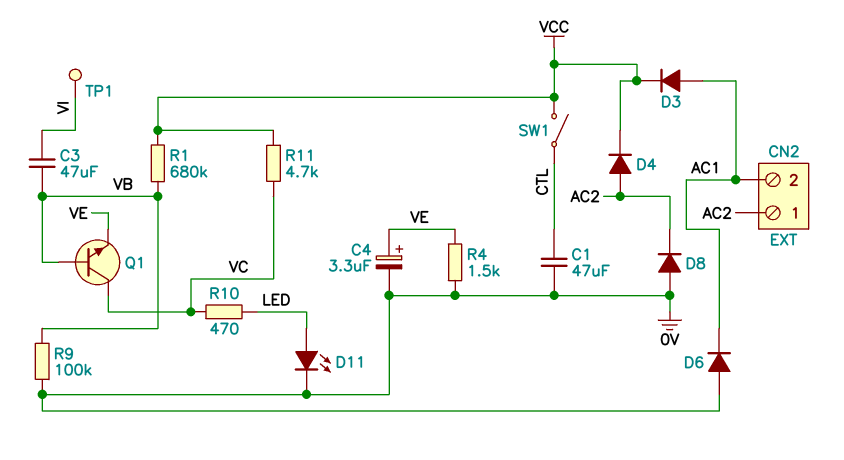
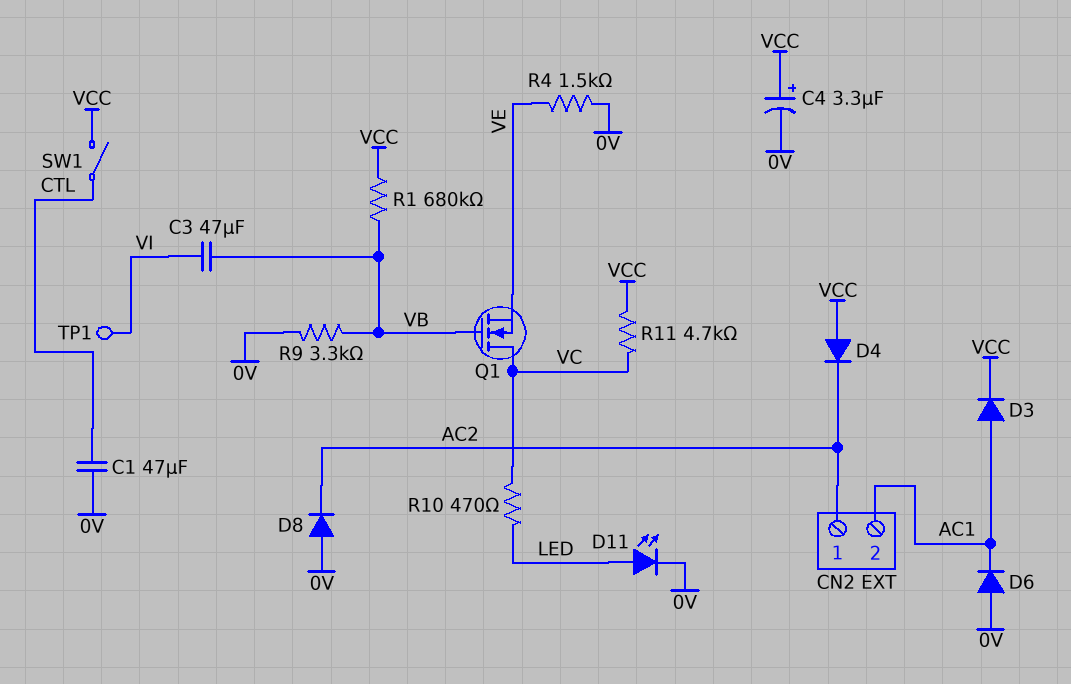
C4: 3.3uF (plus VE, minus 0V) -> 3.3uF (plus VCC, minus 0V)
D4: diode (A AC2, K VCC) -> diode (A VCC, K AC2)
Q1: NPN (B VB, C VC, E VE) -> NMOS (G VB, D VC, S VE)
R9: 100k (0V, VB) -> 3.3k (0V, VB)

